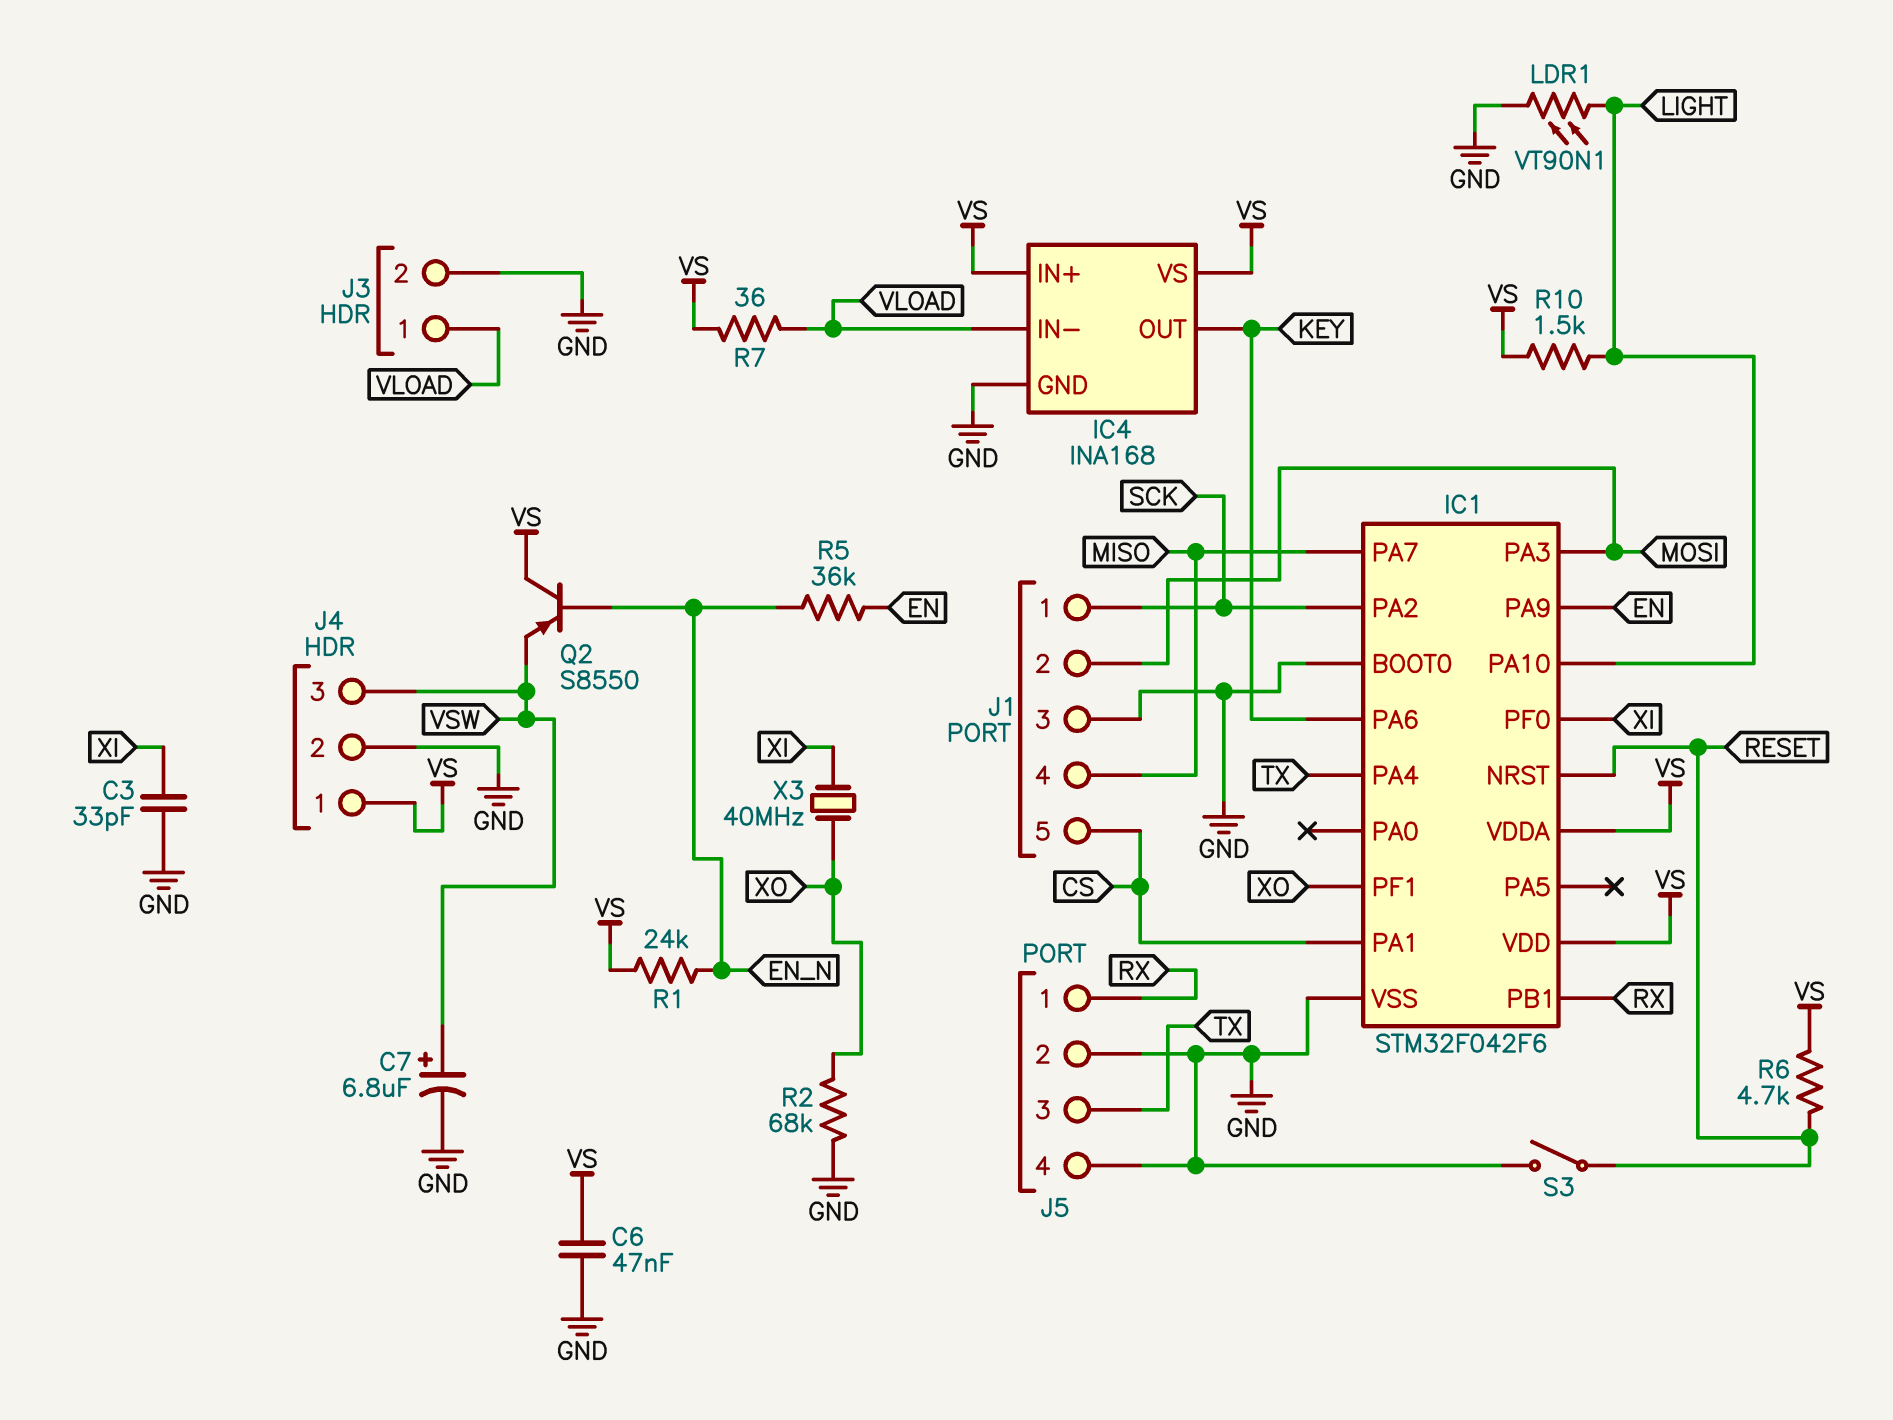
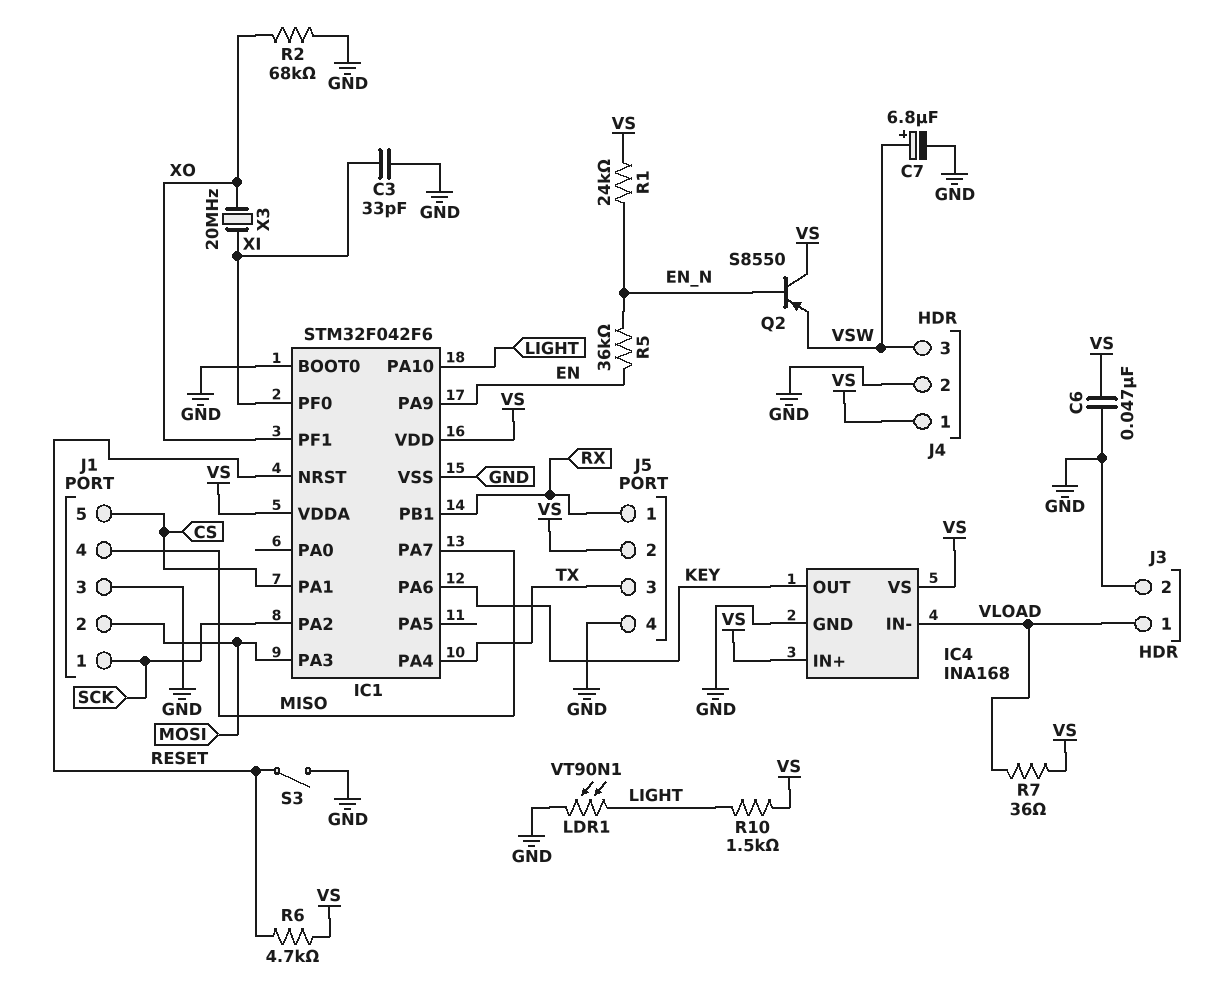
J5 pin 2: GND -> VS
X3: 40MHz (XI, XO) -> 20MHz (XI, XO)

